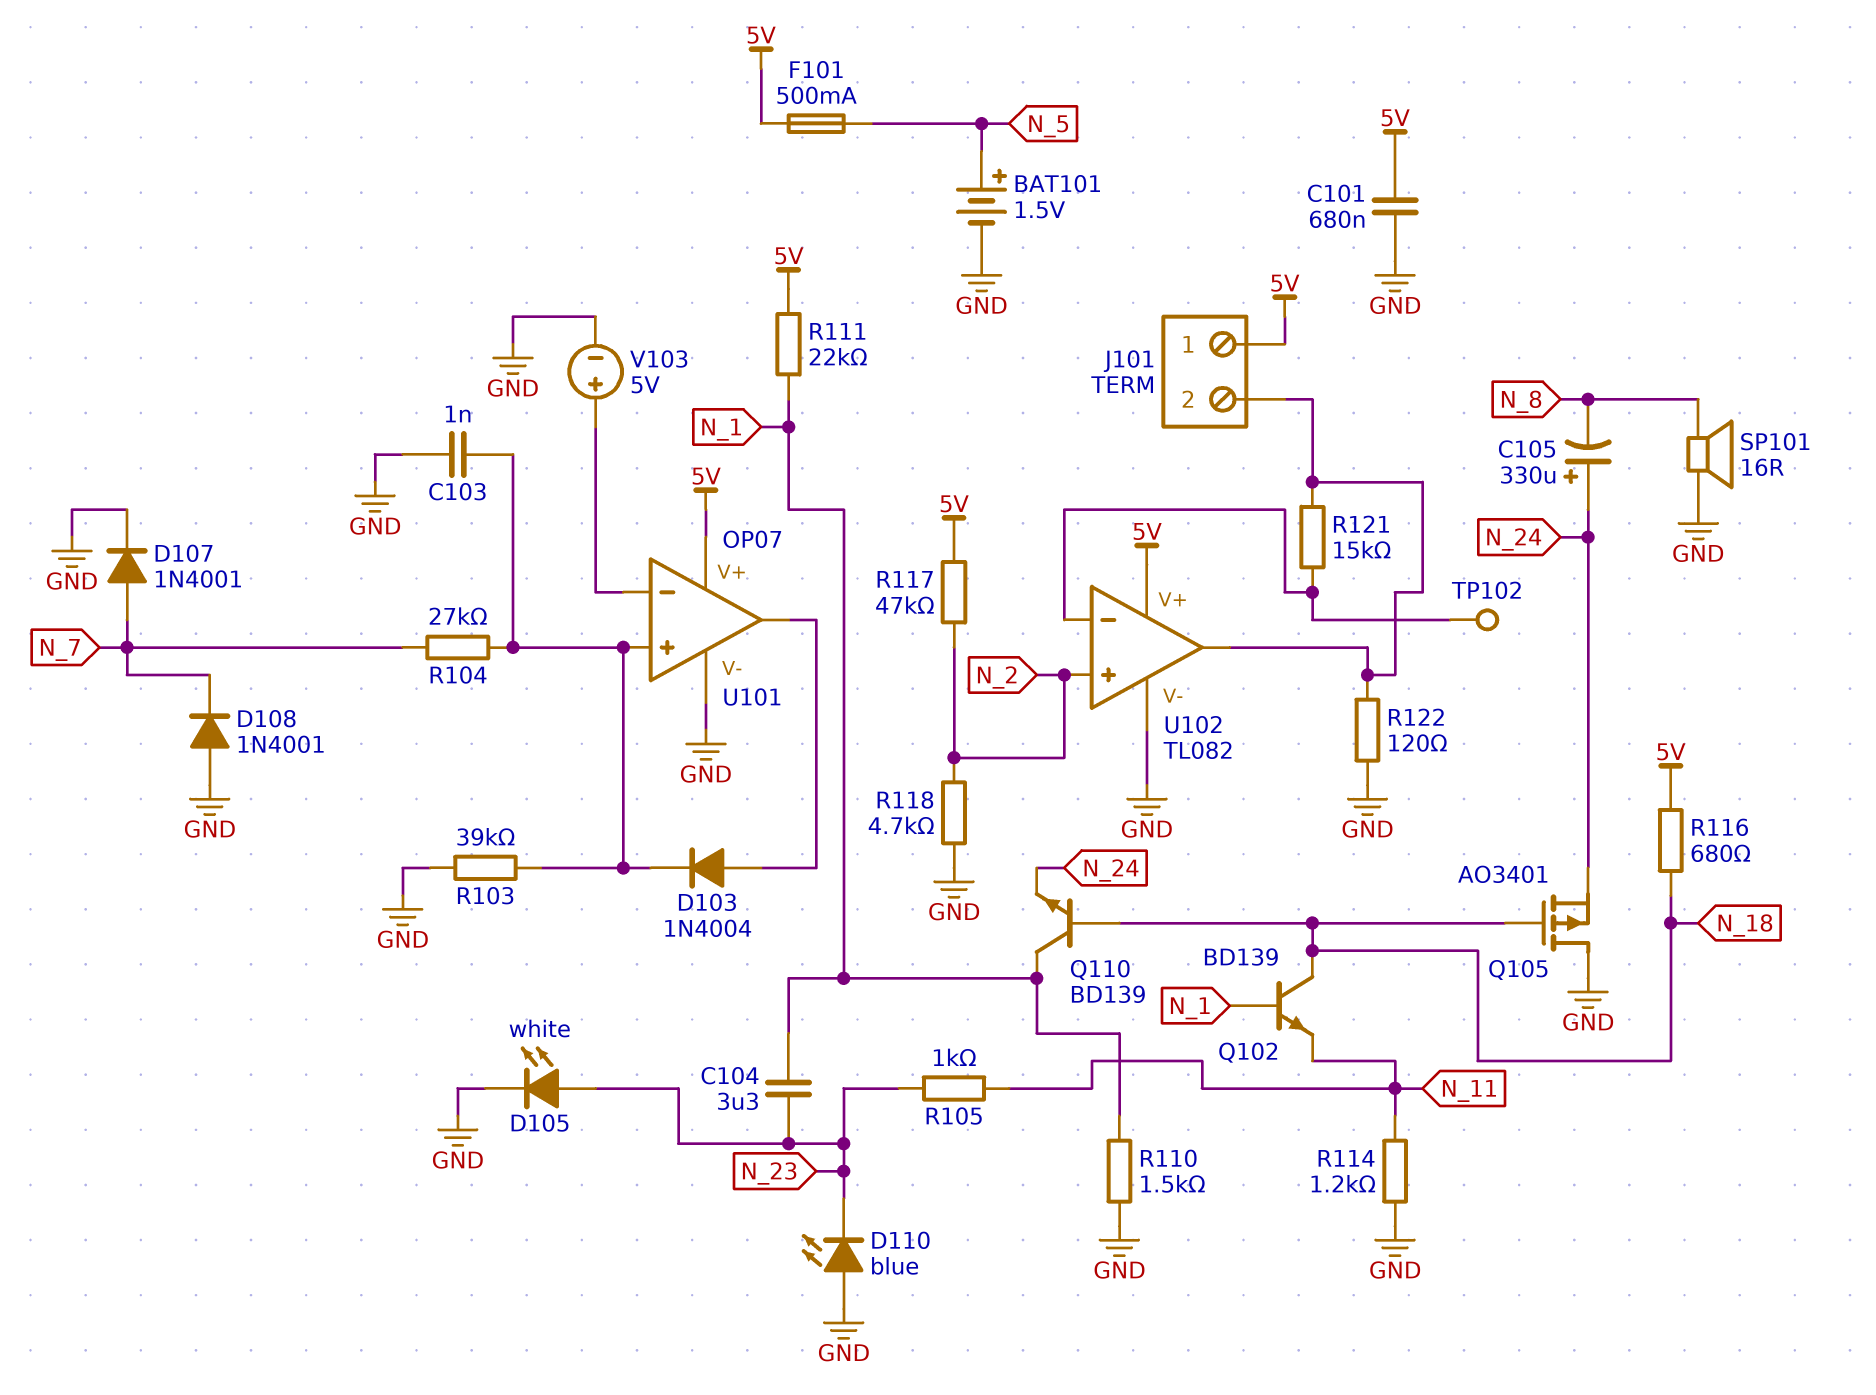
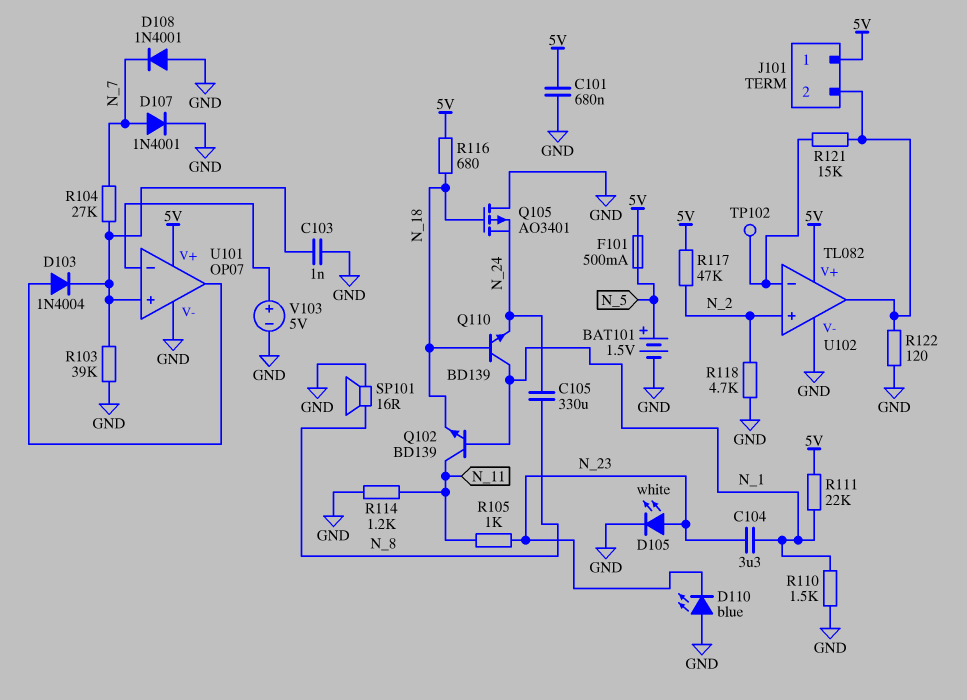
C105: 330uF (plus N_24, minus N_8) -> 330uF (N_8, N_24)
Q102: NPN BD139 (B N_1, C N_18, E N_11) -> NPN BD139 (B N_1, C N_11, E N_18)

